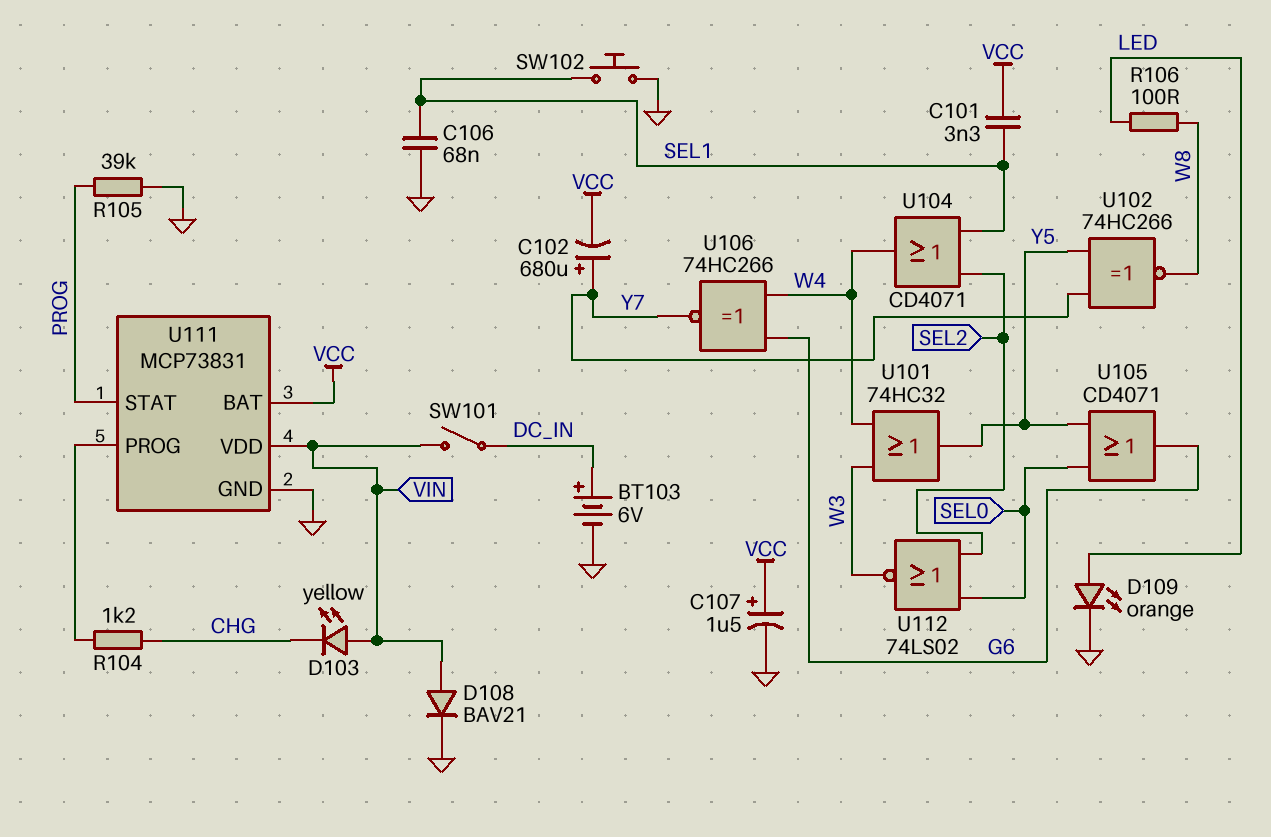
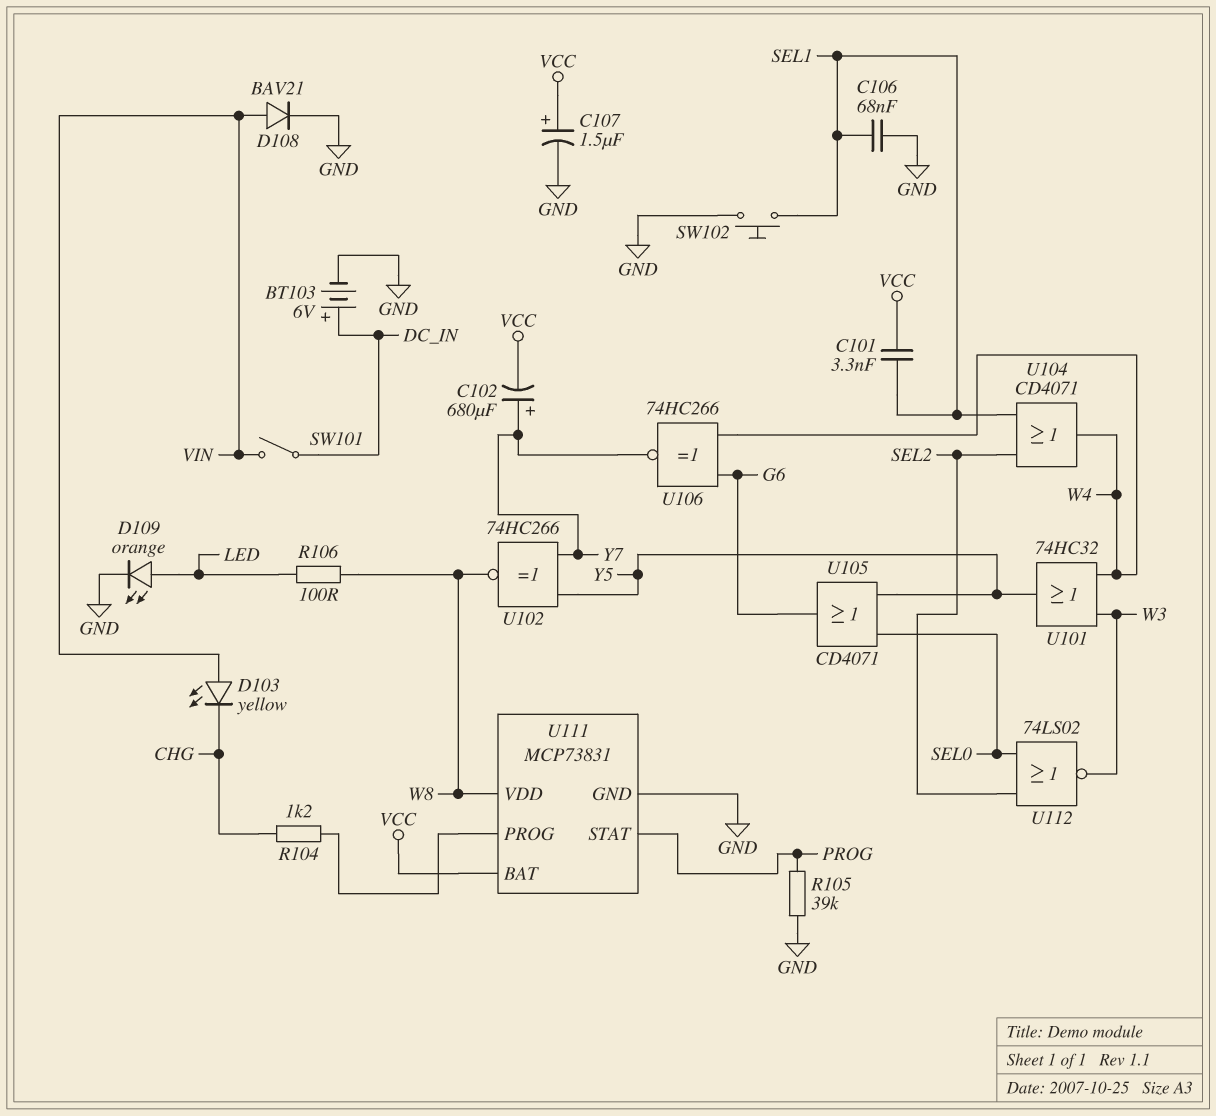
U111 pin VDD: VIN -> W8

